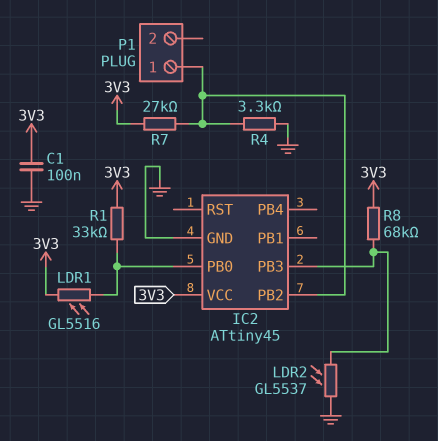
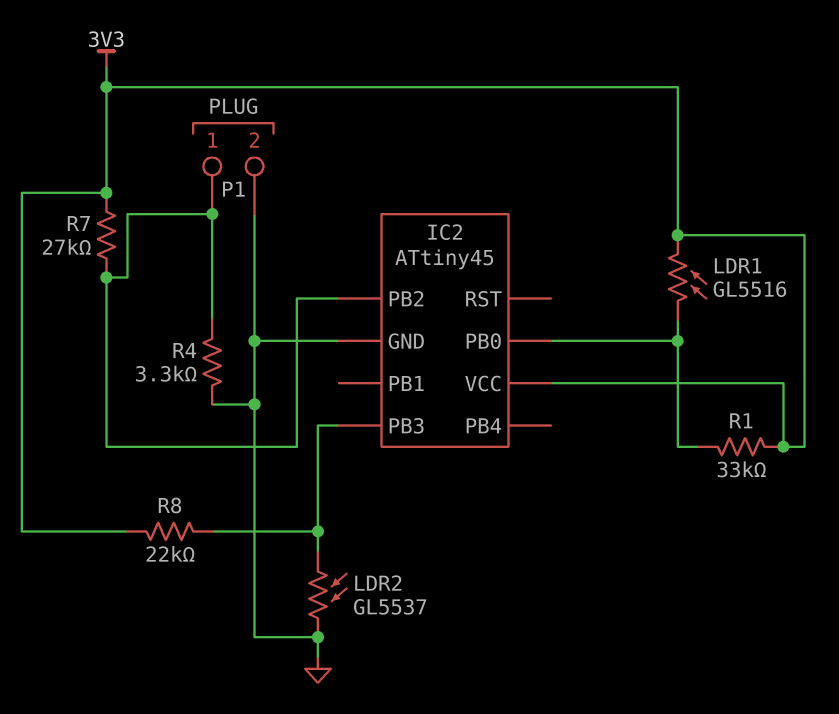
C1: 100nF (3V3, GND) -> none
P1 pin 2: none -> GND
R8: 68k (3V3, IC2/PB3) -> 22k (3V3, IC2/PB3)

